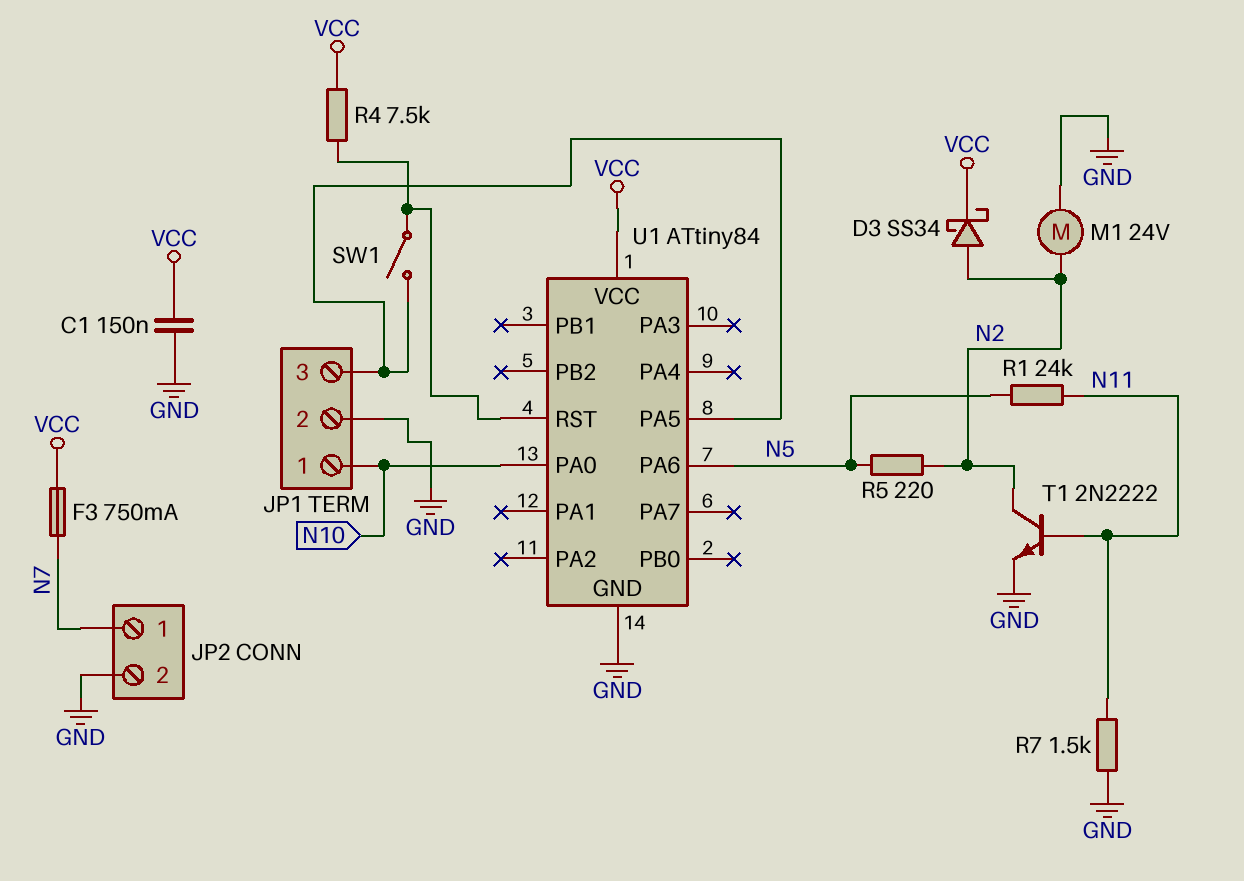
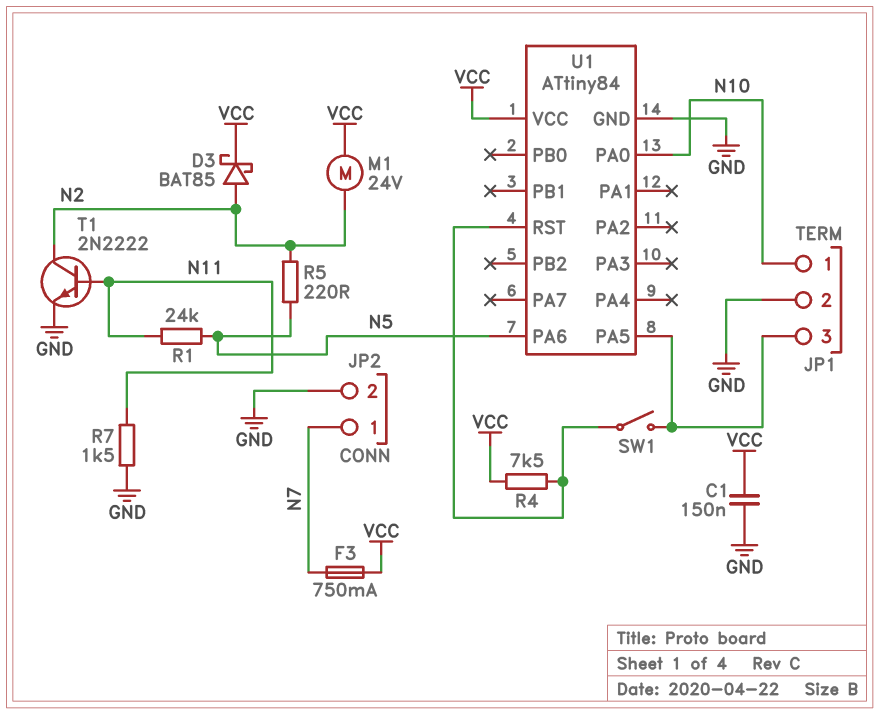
D3: schottky SS34 (A N2, K VCC) -> schottky BAT85 (A N2, K VCC)
M1: motor 24V (GND, N2) -> motor 24V (N2, VCC)

